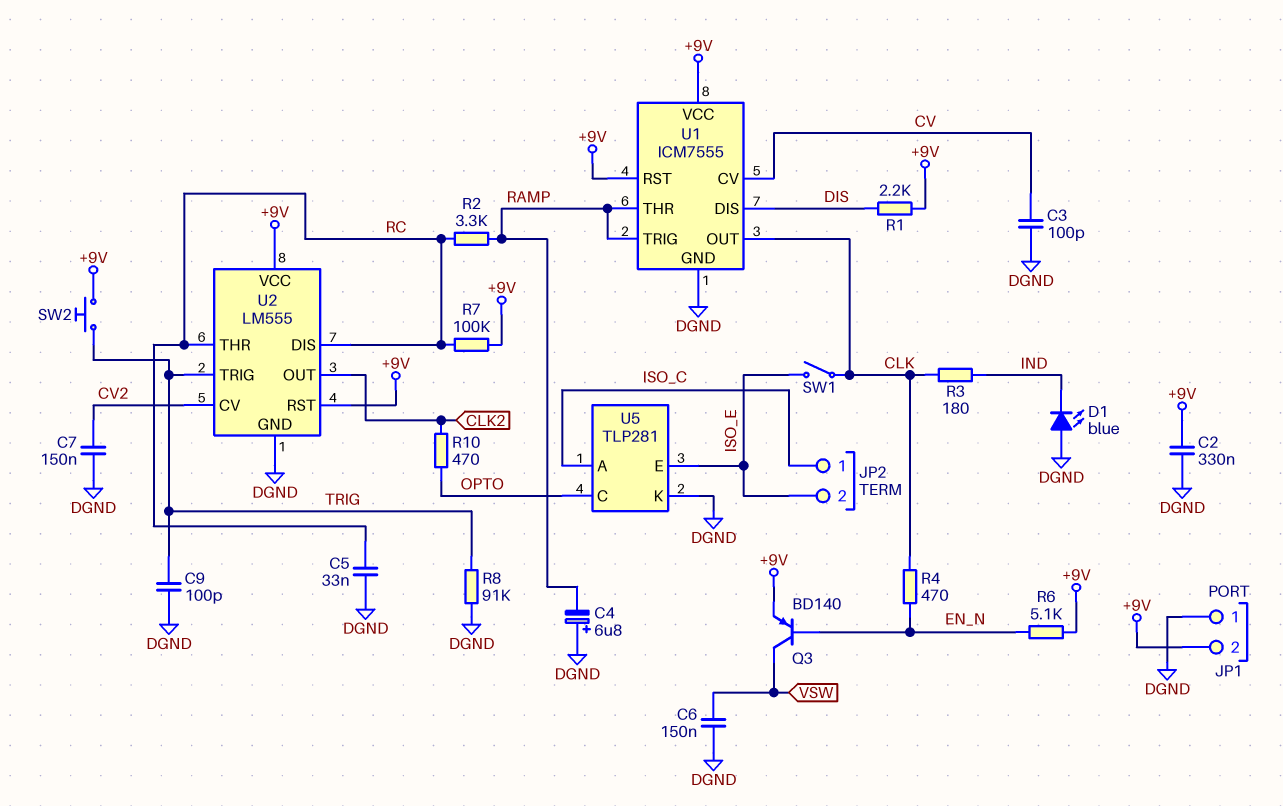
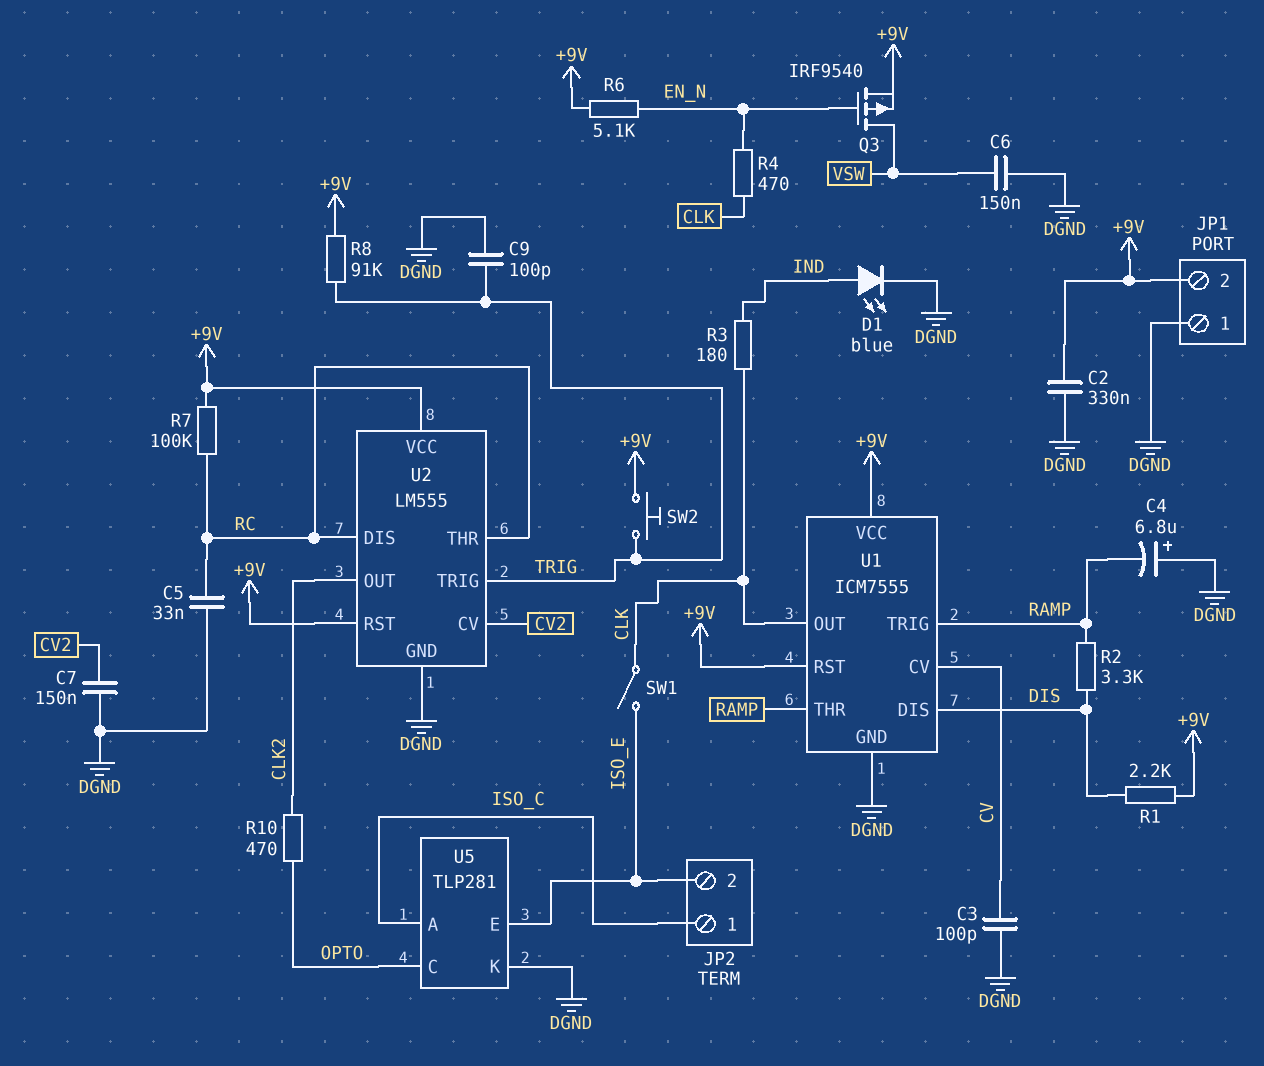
D1: LED blue (A DGND, K IND) -> LED blue (A IND, K DGND)
Q3: PNP BD140 (B EN_N, C VSW, E +9V) -> PMOS IRF9540 (G EN_N, D VSW, S +9V)
R2: 3.3k (RAMP, RC) -> 3.3k (DIS, RAMP)
R8: 91k (DGND, TRIG) -> 91k (+9V, TRIG)

